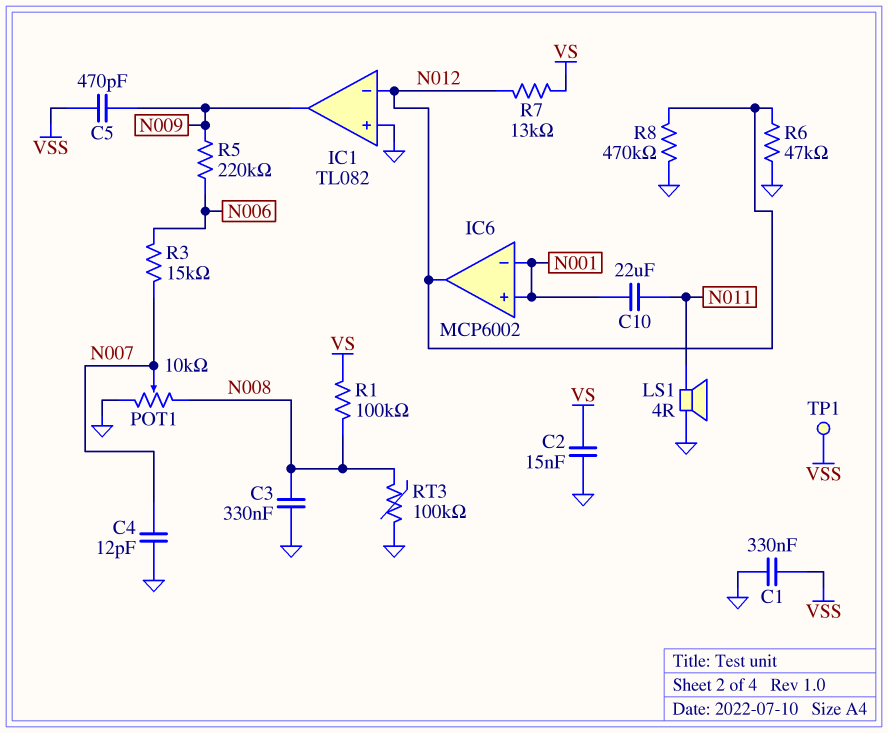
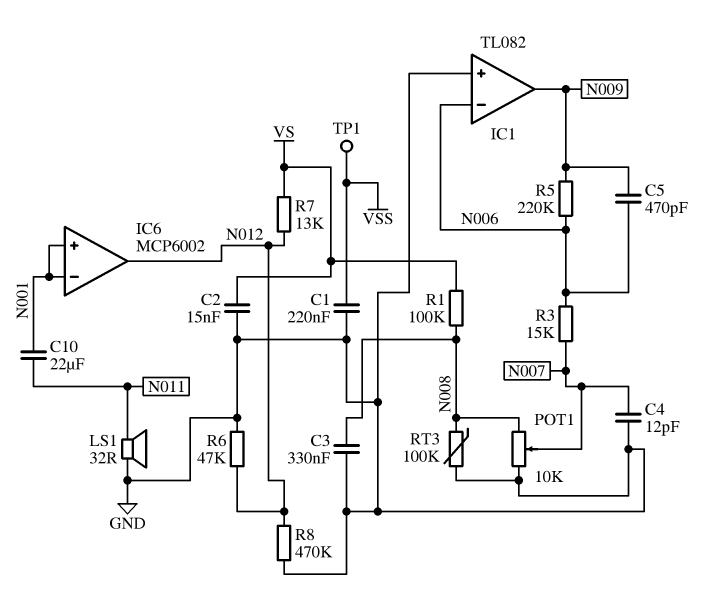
C1: 330nF (GND, VSS) -> 220nF (GND, VSS)
C5: 470pF (N009, VSS) -> 470pF (N006, N009)
IC1 pin in-: N012 -> N006
LS1: speaker 4R (GND, N011) -> speaker 32R (GND, N011)

